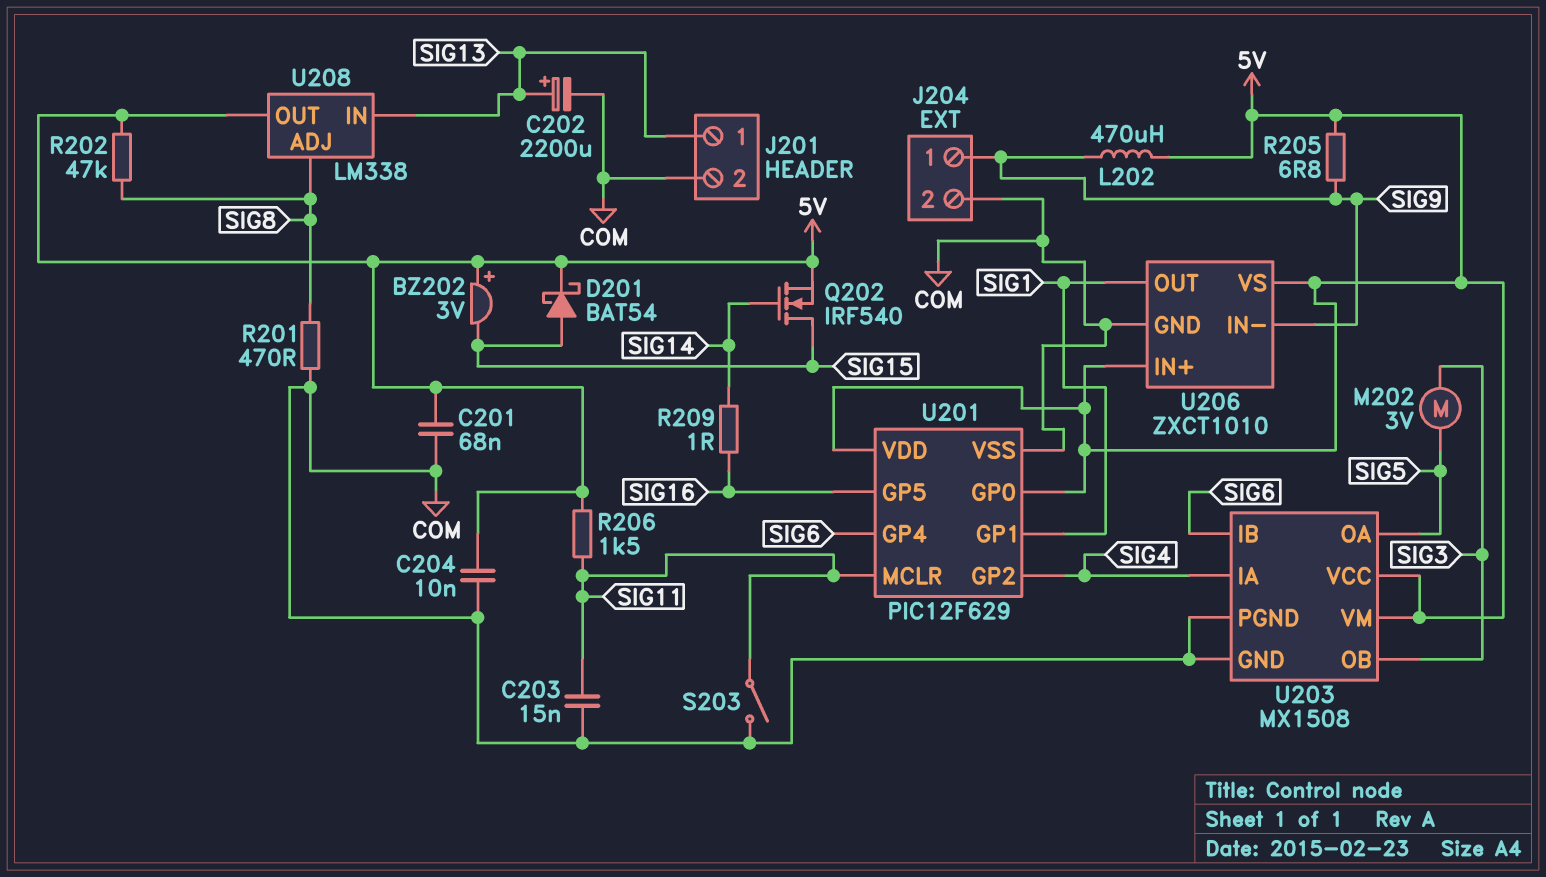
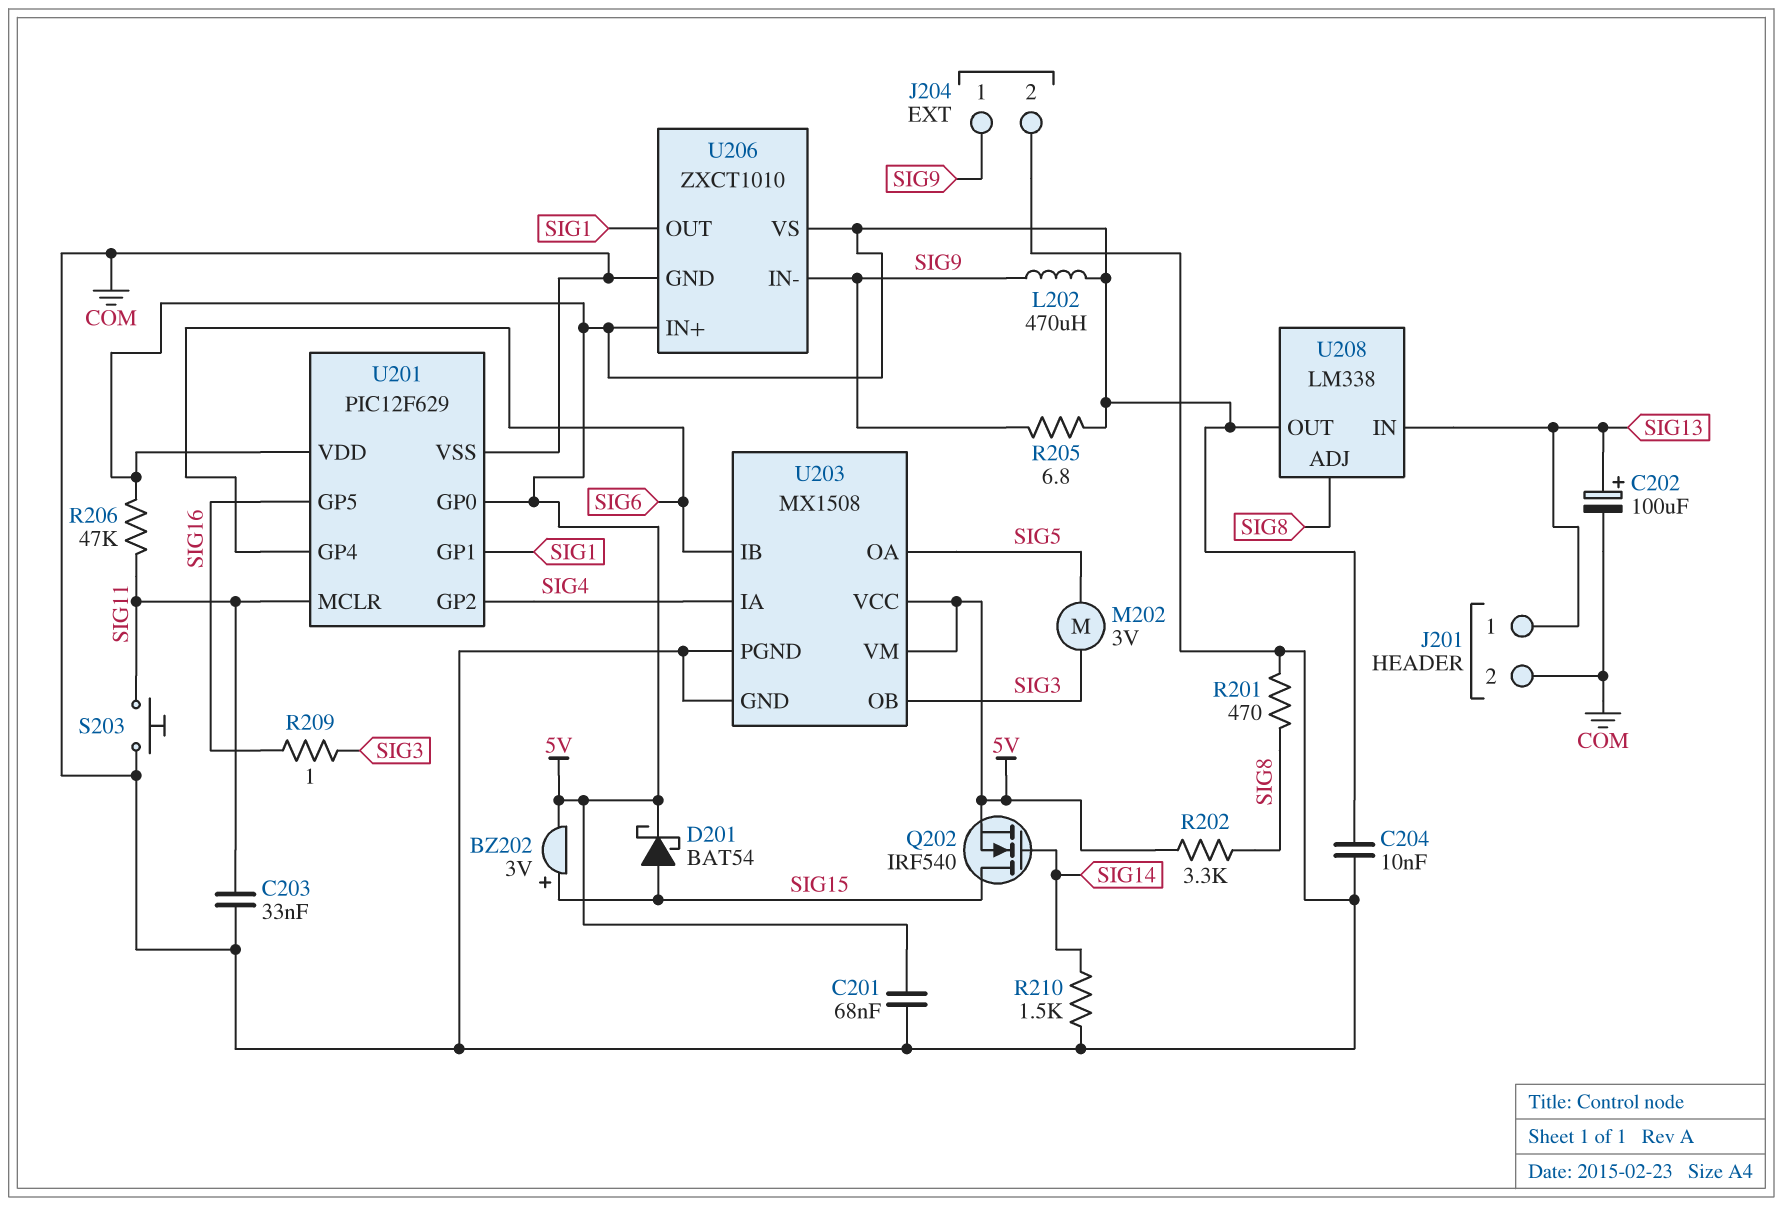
BZ202: buzzer 3V (plus 5V, minus SIG15) -> buzzer 3V (plus SIG15, minus 5V)
C202: 2200uF (plus SIG13, minus COM) -> 100uF (plus SIG13, minus COM)
C203: 15nF (COM, SIG11) -> 33nF (COM, SIG11)
R202: 47k (5V, SIG8) -> 3.3k (5V, SIG8)
R206: 1.5k (5V, SIG11) -> 47k (5V, SIG11)
R209: 1 (SIG14, SIG16) -> 1 (SIG3, SIG16)
R210: none -> 1.5k (COM, SIG14)
S203: switch (COM, SIG11) -> button (COM, SIG11)

